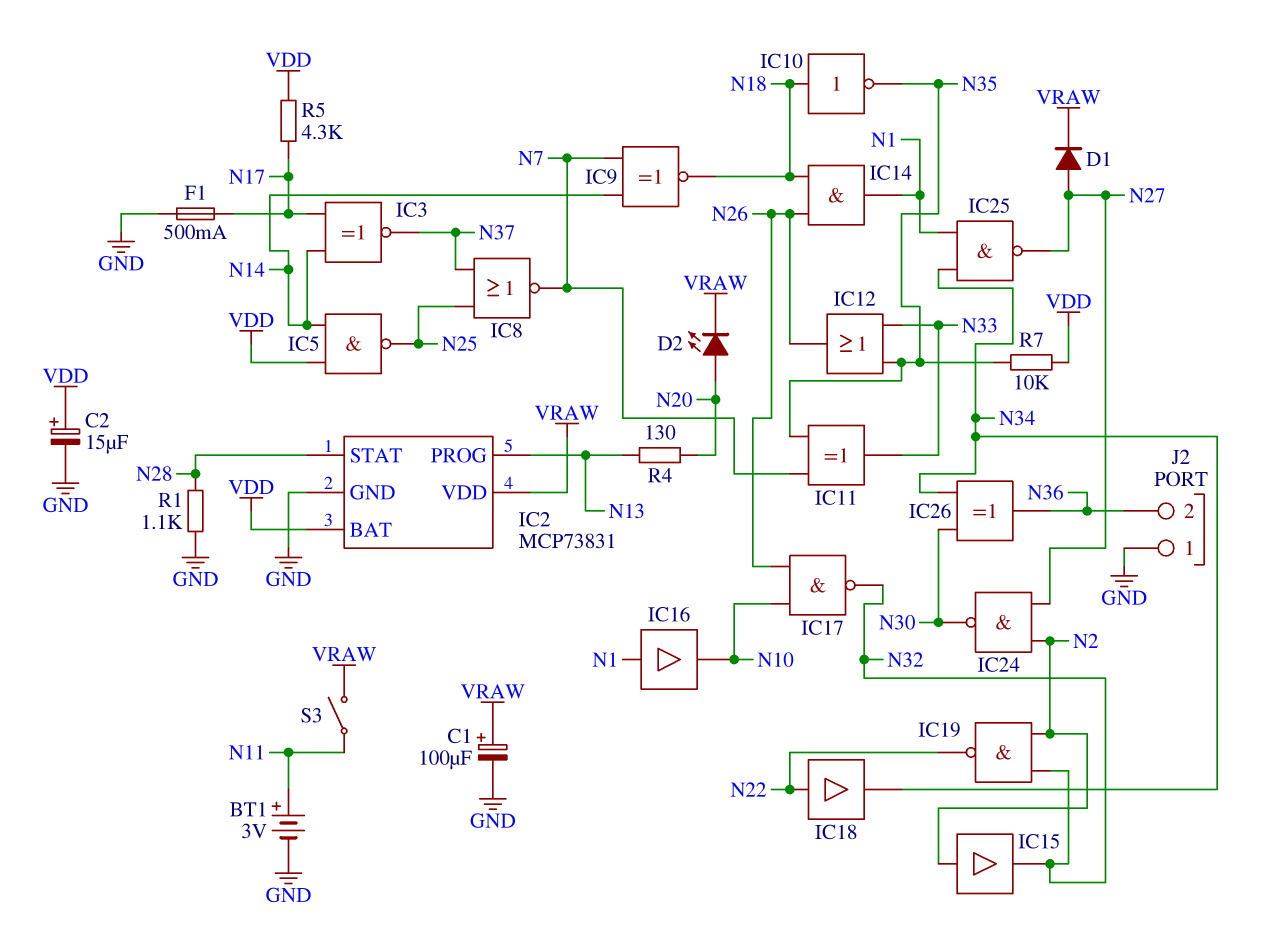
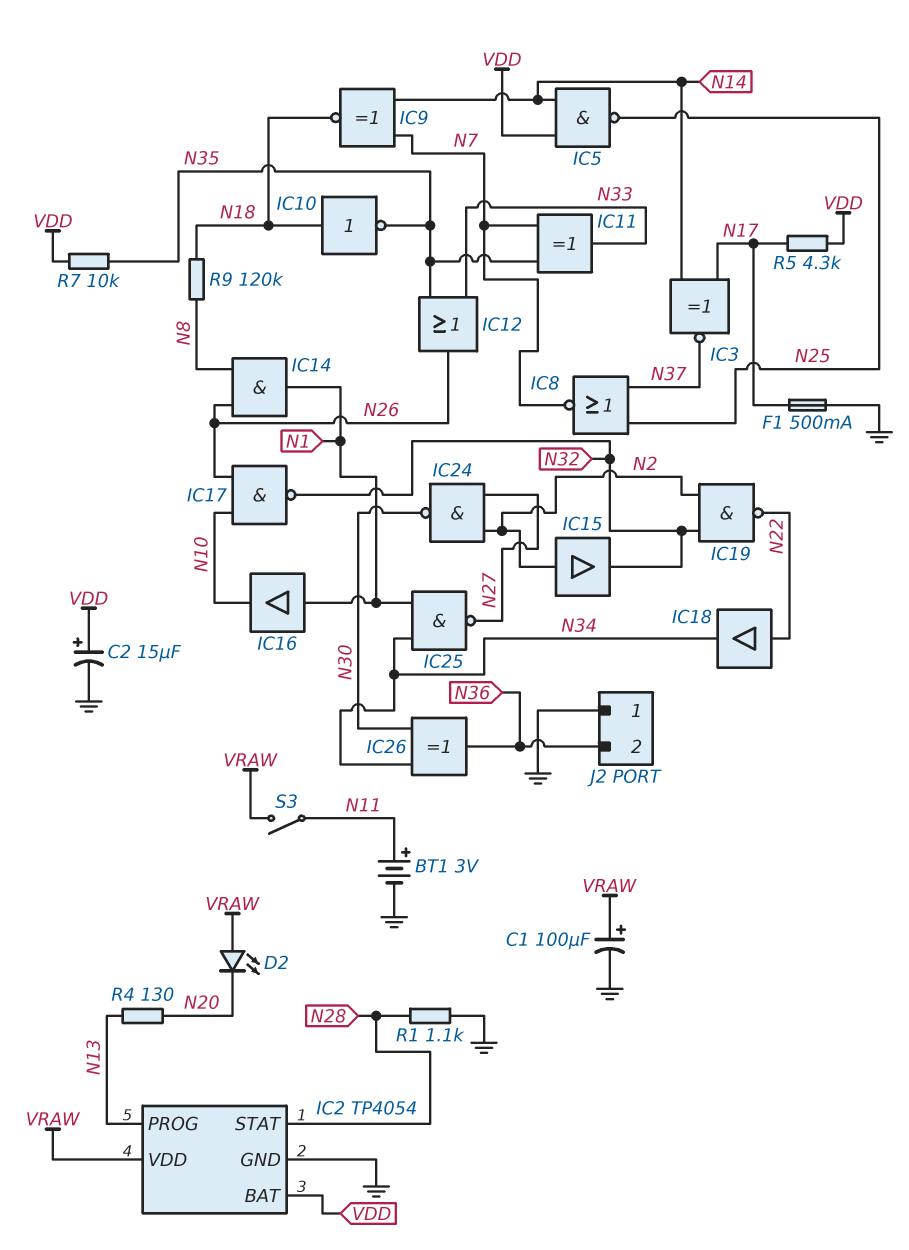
D1: diode (A N27, K VRAW) -> none
D2: LED (A N20, K VRAW) -> LED (A VRAW, K N20)
IC2: MCP73831 -> TP4054
IC14: AND (in N18, in N26, out N1) -> AND (in N8, in N26, out N1)
R9: none -> 120k (N8, N18)

